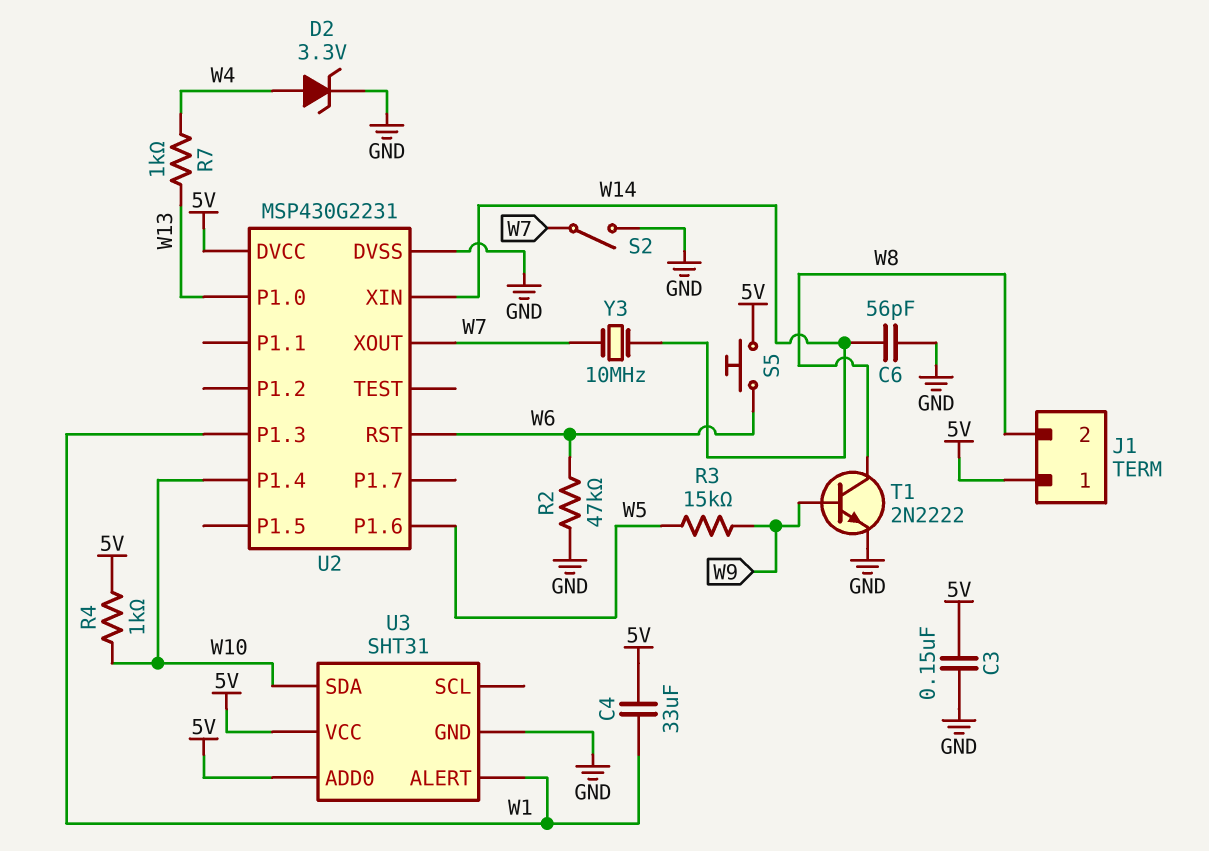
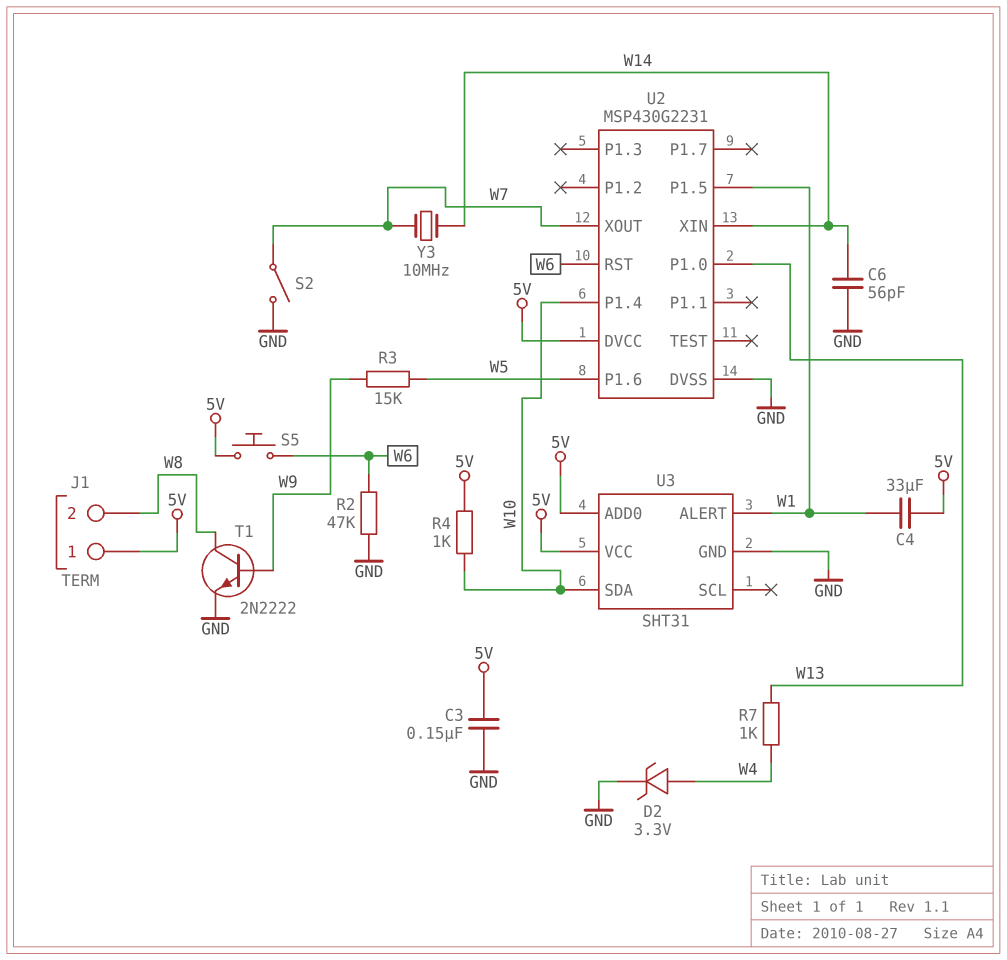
U2 pin P1.3: W1 -> none
U2 pin P1.5: none -> W1

